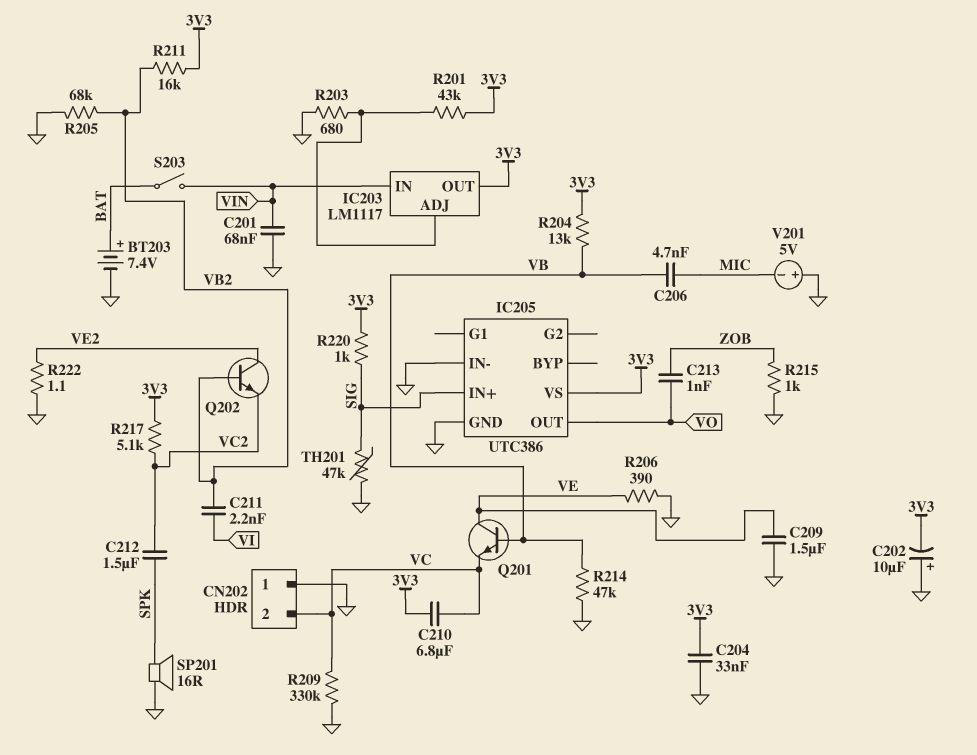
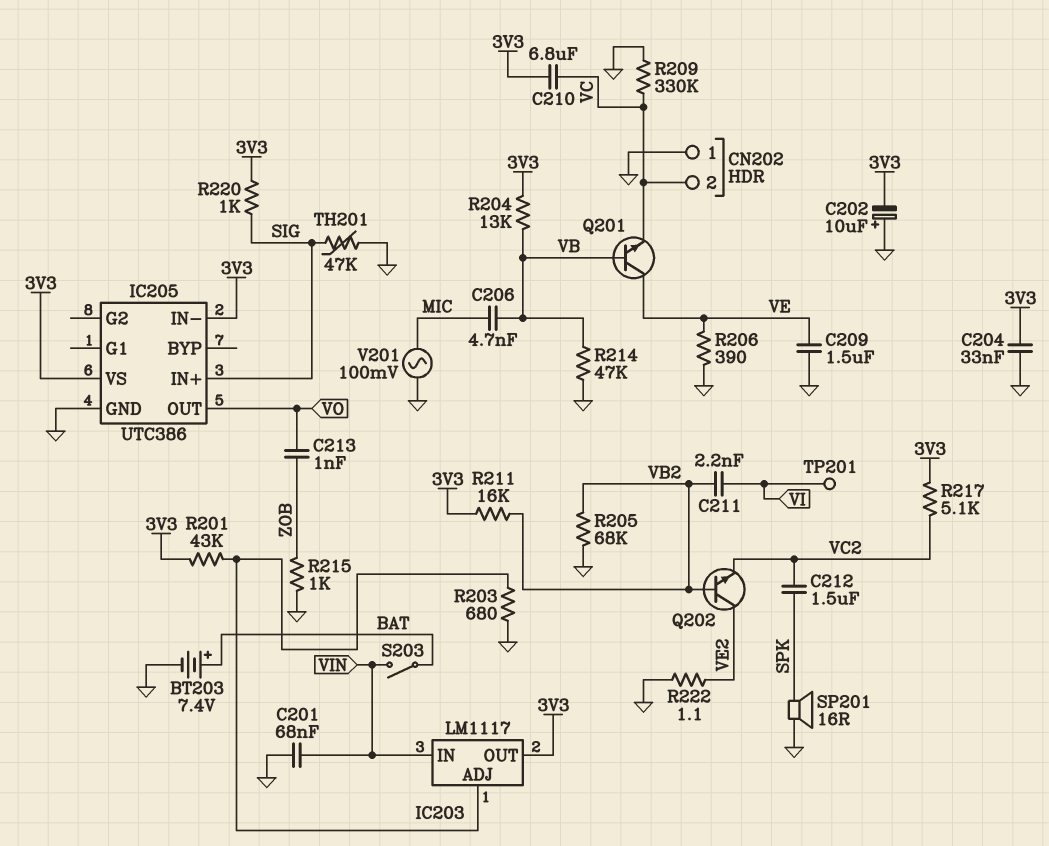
IC205 pin IN-: GND -> 3V3
TP201: none -> test point (VI)
V201: 5V (plus GND, minus MIC) -> AC 100mV (GND, MIC)

